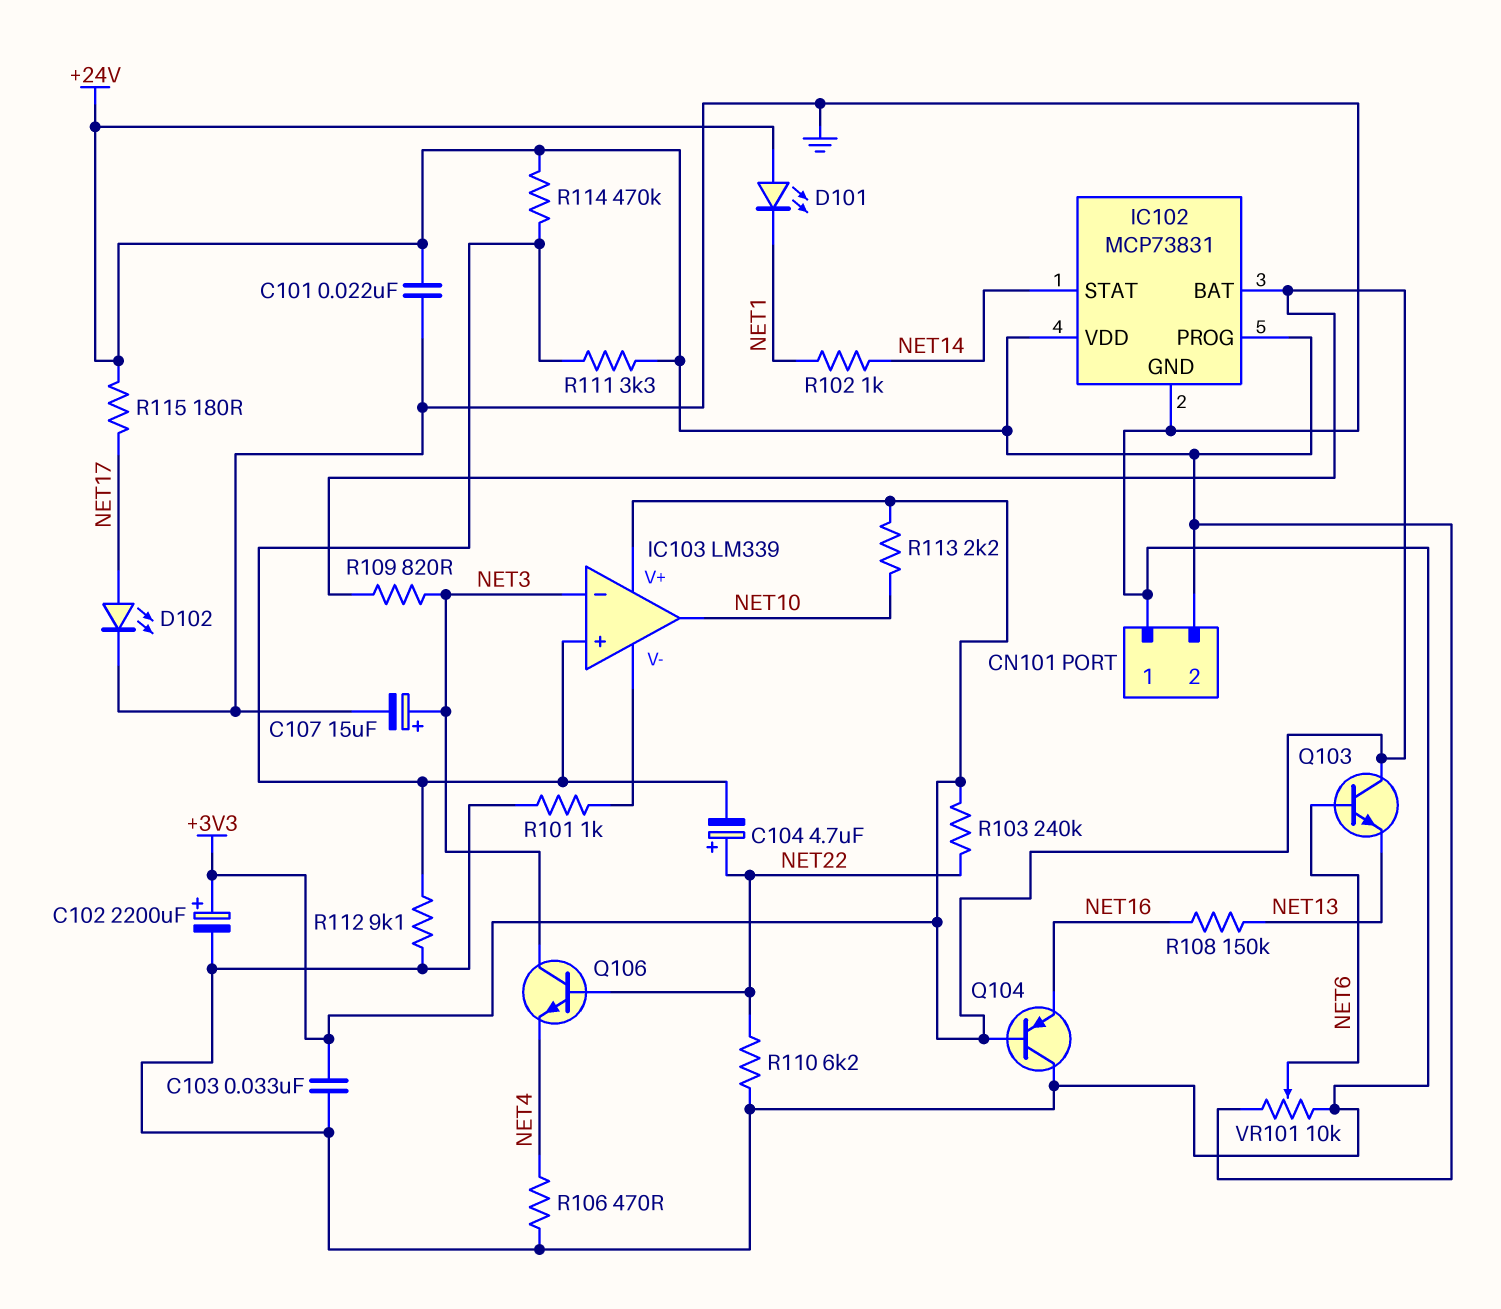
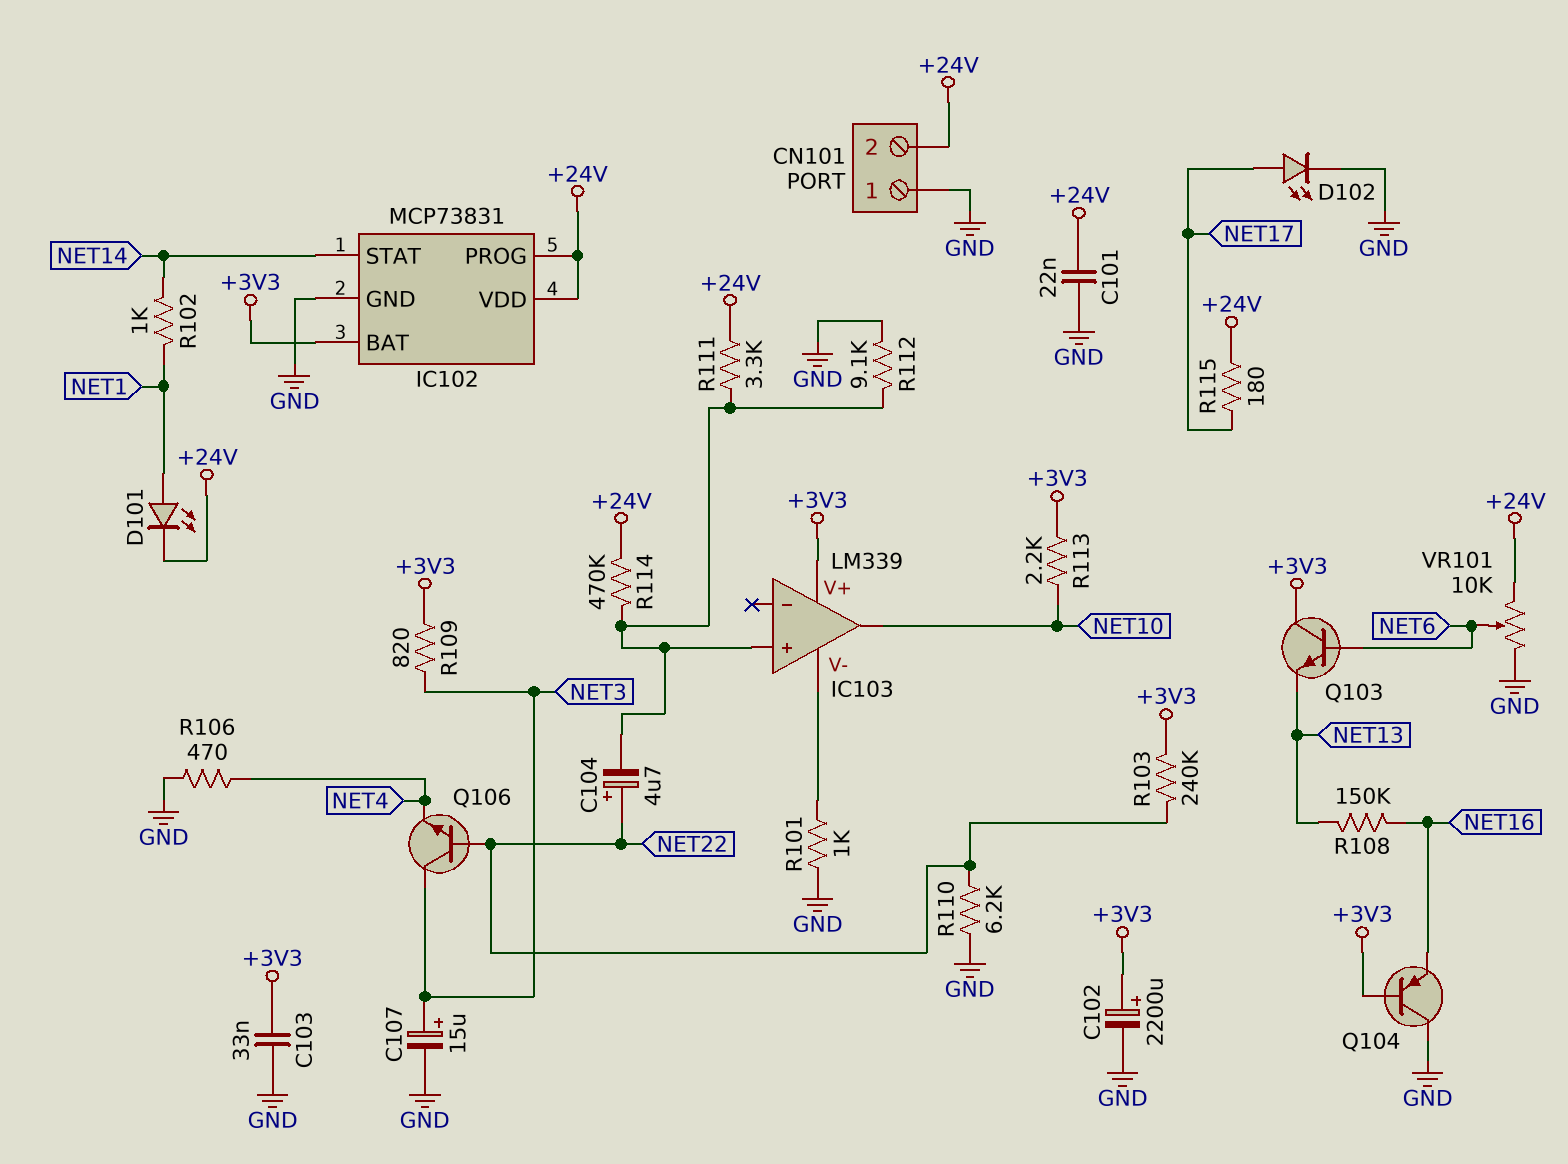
D101: LED (A +24V, K NET1) -> LED (A NET1, K +24V)
IC103 pin in-: NET3 -> none

